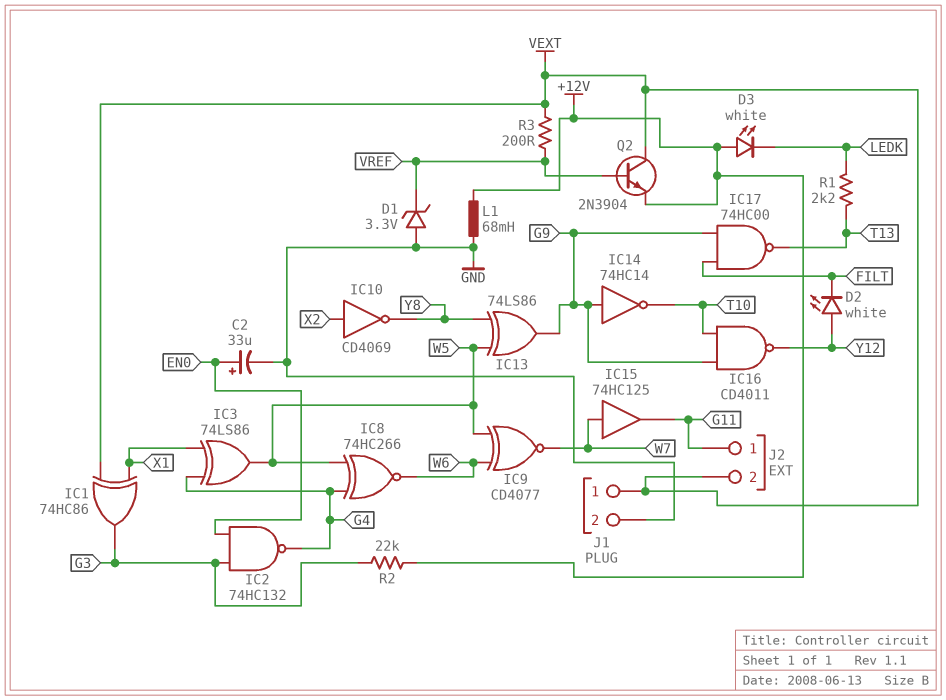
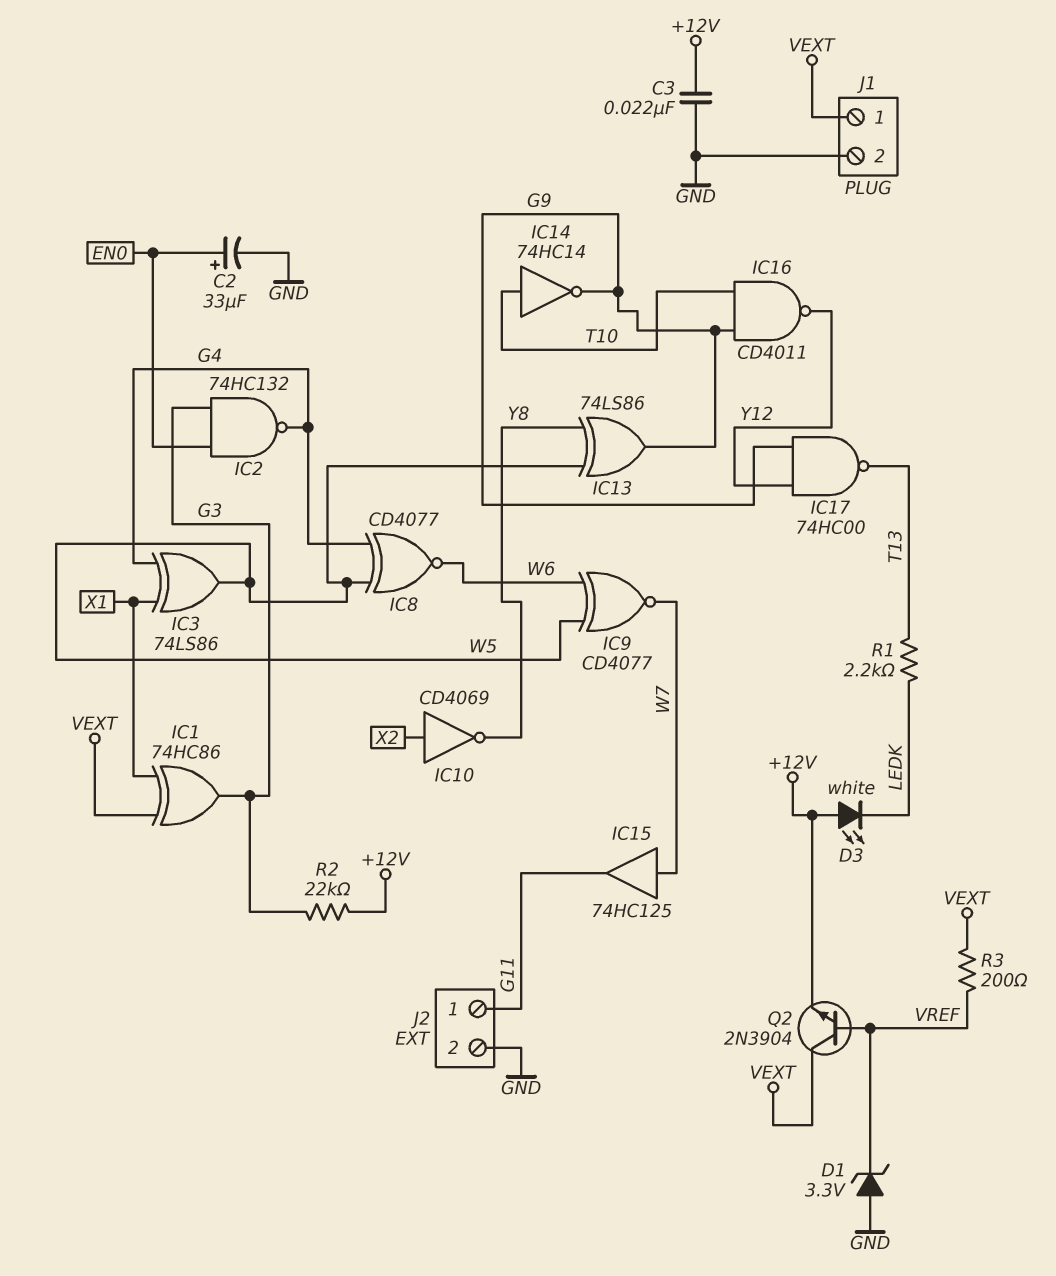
C3: none -> 22nF (+12V, GND)
D2: LED white (A Y12, K FILT) -> none
IC8: XNOR 74HC266 (in G4, in W5, out W6) -> XNOR CD4077 (in G4, in W5, out W6)
IC14: NOT 74HC14 (in G9, out T10) -> NOT 74HC14 (in T10, out G9)
IC17: NAND 74HC00 (in FILT, in G9, out T13) -> NAND 74HC00 (in G9, in Y12, out T13)
J2 pin 2: VEXT -> GND
L1: 68mH (+12V, GND) -> none

